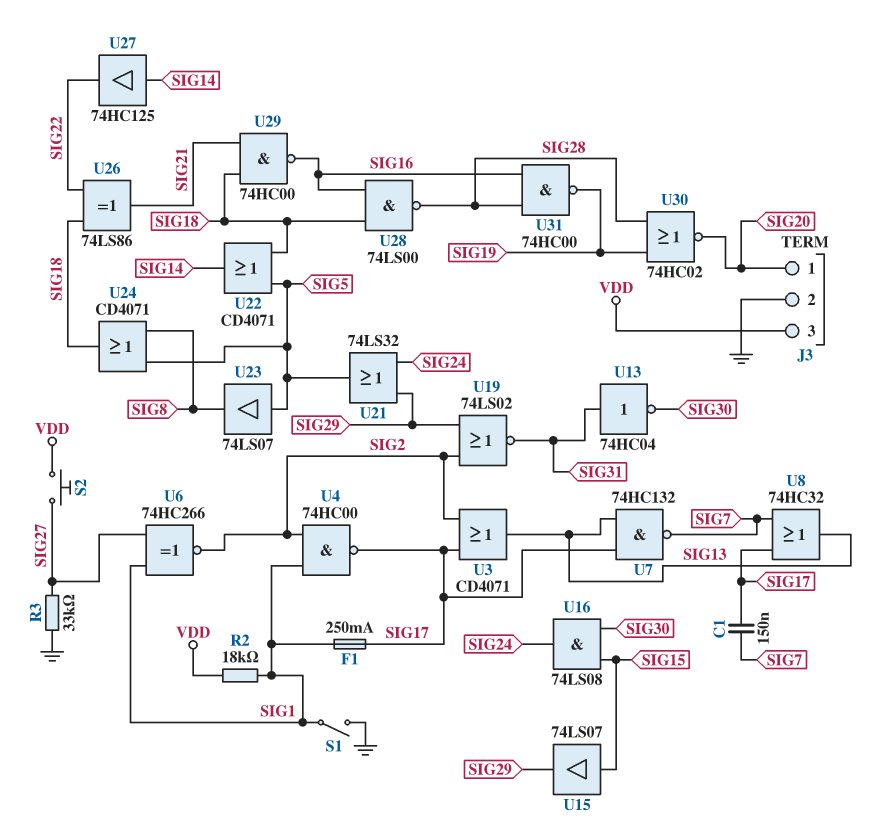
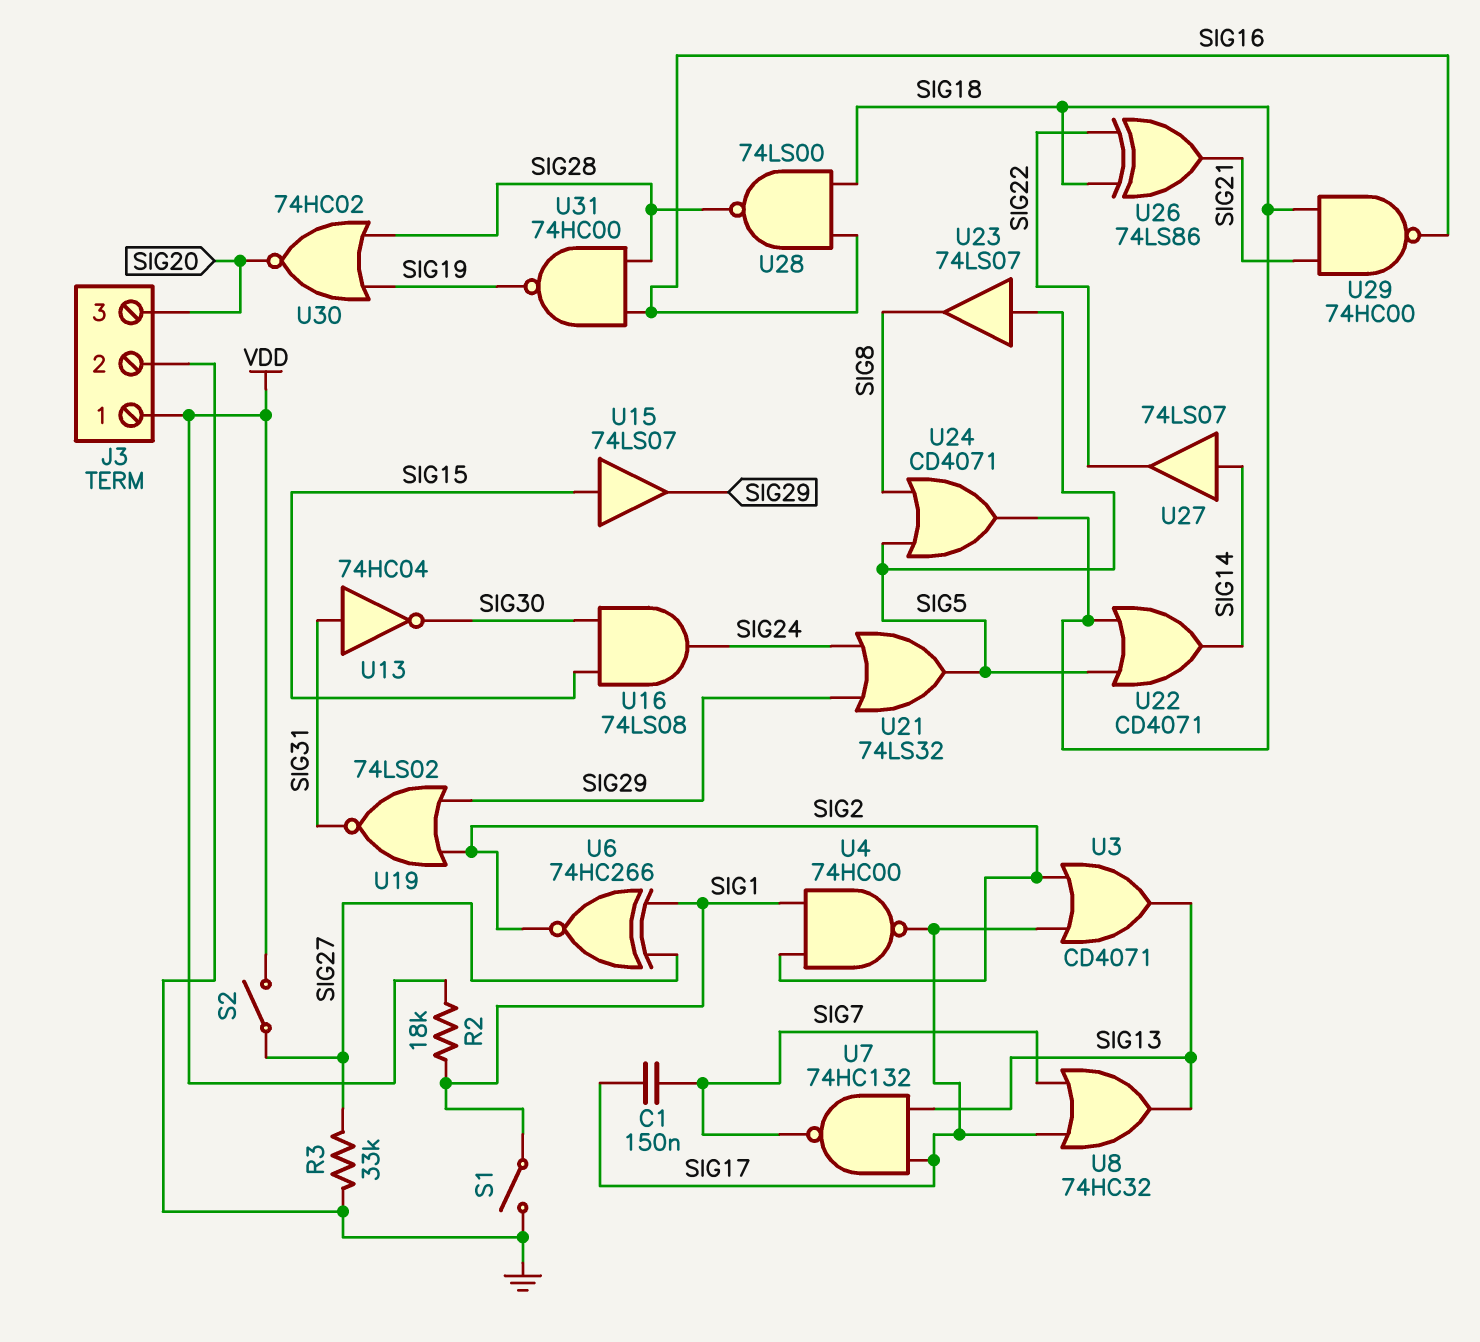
F1: 250mA (SIG1, SIG17) -> none
J3 pin 1: SIG20 -> VDD
J3 pin 3: VDD -> SIG20
S2: button (SIG27, VDD) -> switch (SIG27, VDD)
U27: buffer 74HC125 (in SIG14, out SIG22) -> buffer 74LS07 (in SIG14, out SIG22)

